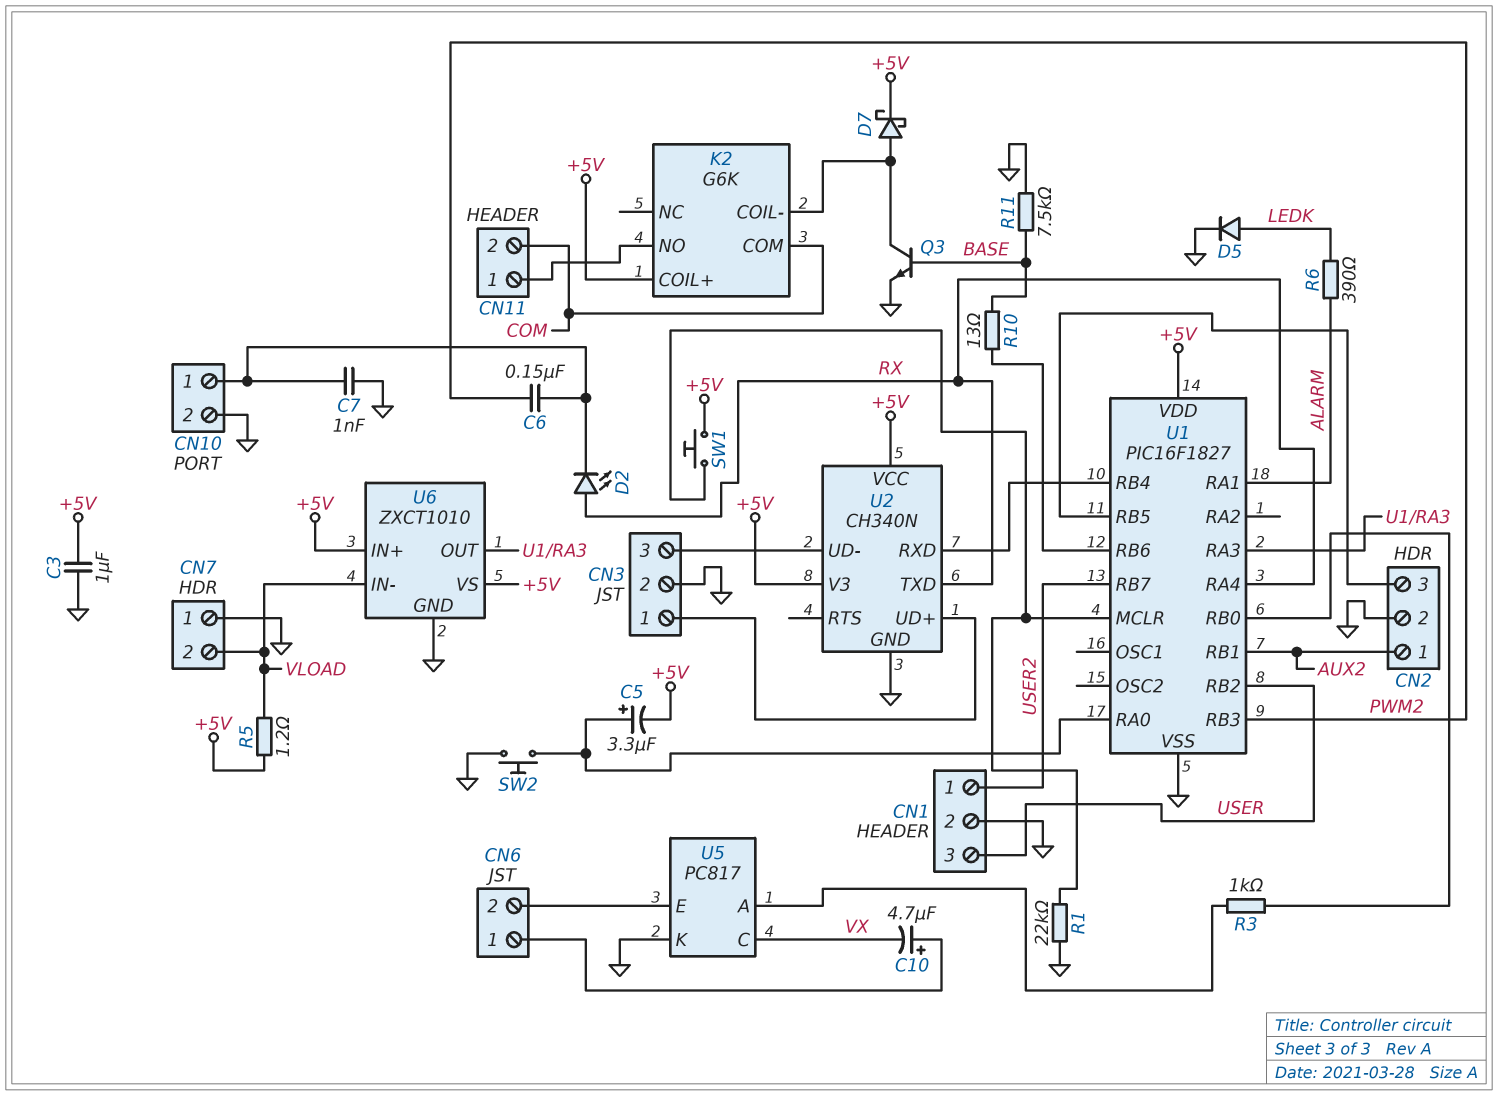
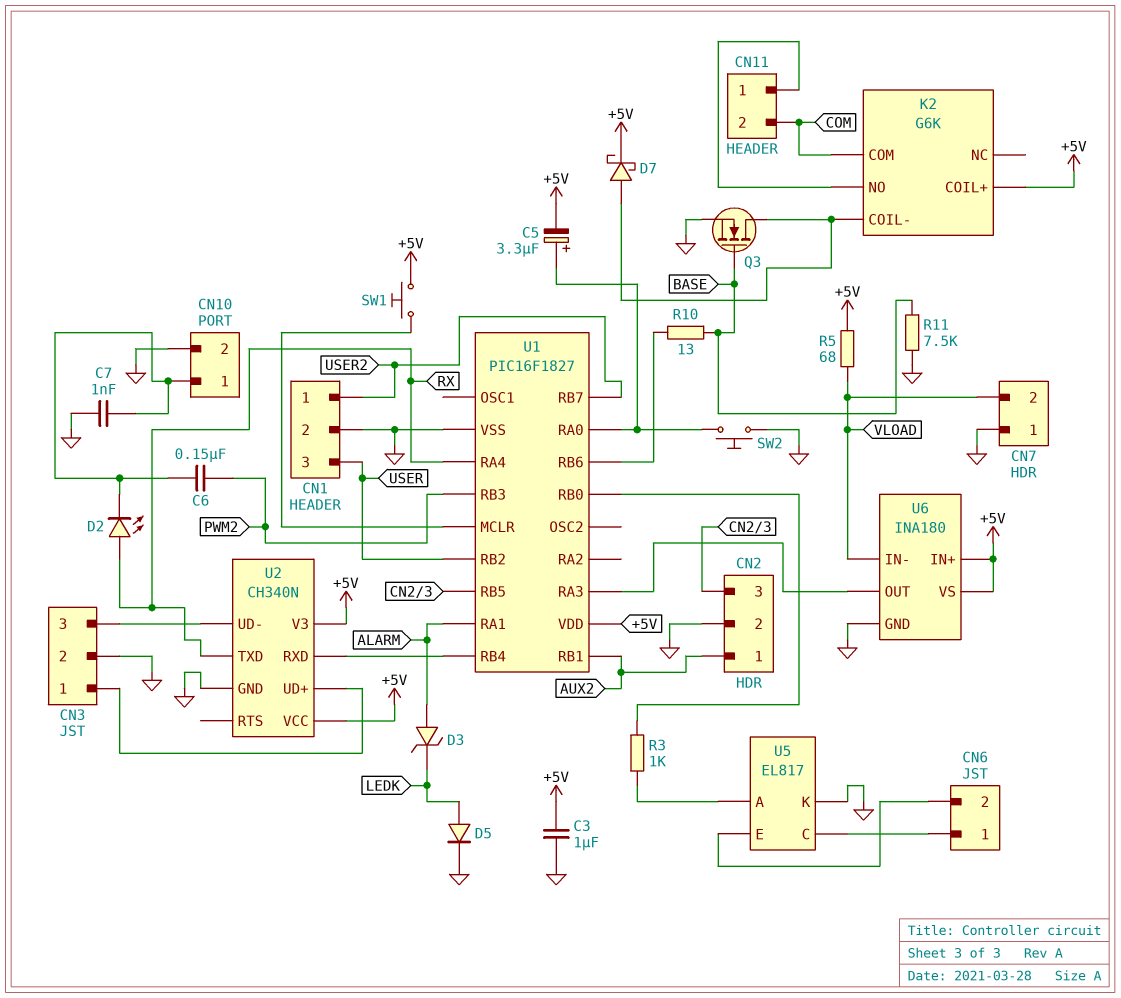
C10: 4.7uF (plus CN6/1, minus VX) -> none
D3: none -> zener (A ALARM, K LEDK)
Q3: NPN (B BASE, C K2/COIL-, E GND) -> NMOS (G BASE, D K2/COIL-, S GND)
R1: 22k (GND, U1/MCLR) -> none
R5: 1.2 (+5V, VLOAD) -> 68 (+5V, VLOAD)
R6: 390 (ALARM, LEDK) -> none
U5: PC817 -> EL817
U5 pin C: VX -> CN6/1
U6: ZXCT1010 -> INA180

